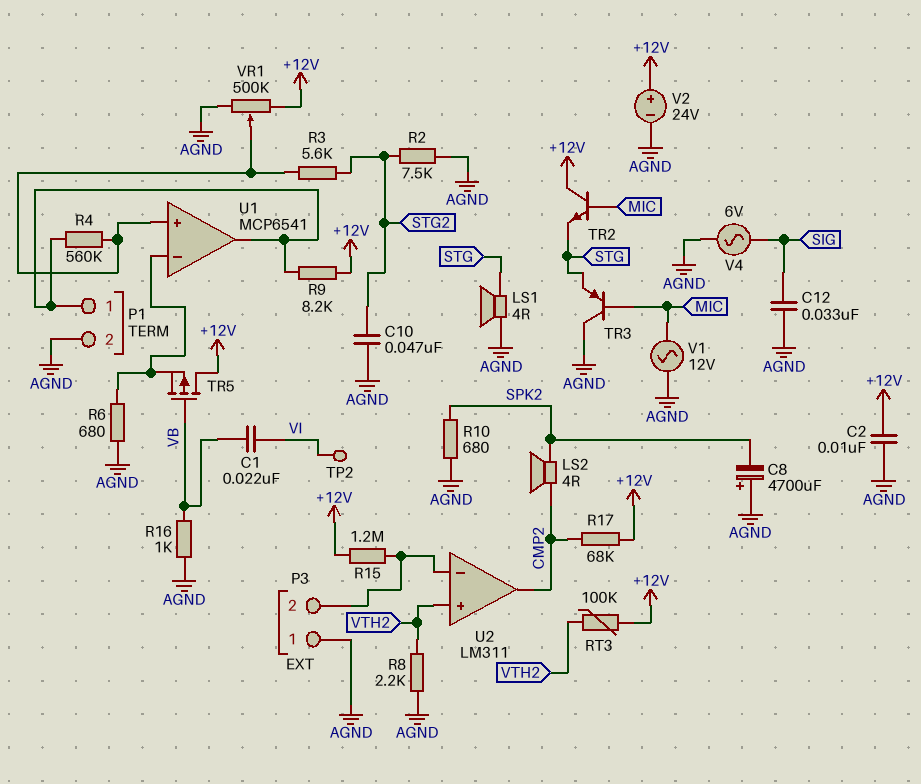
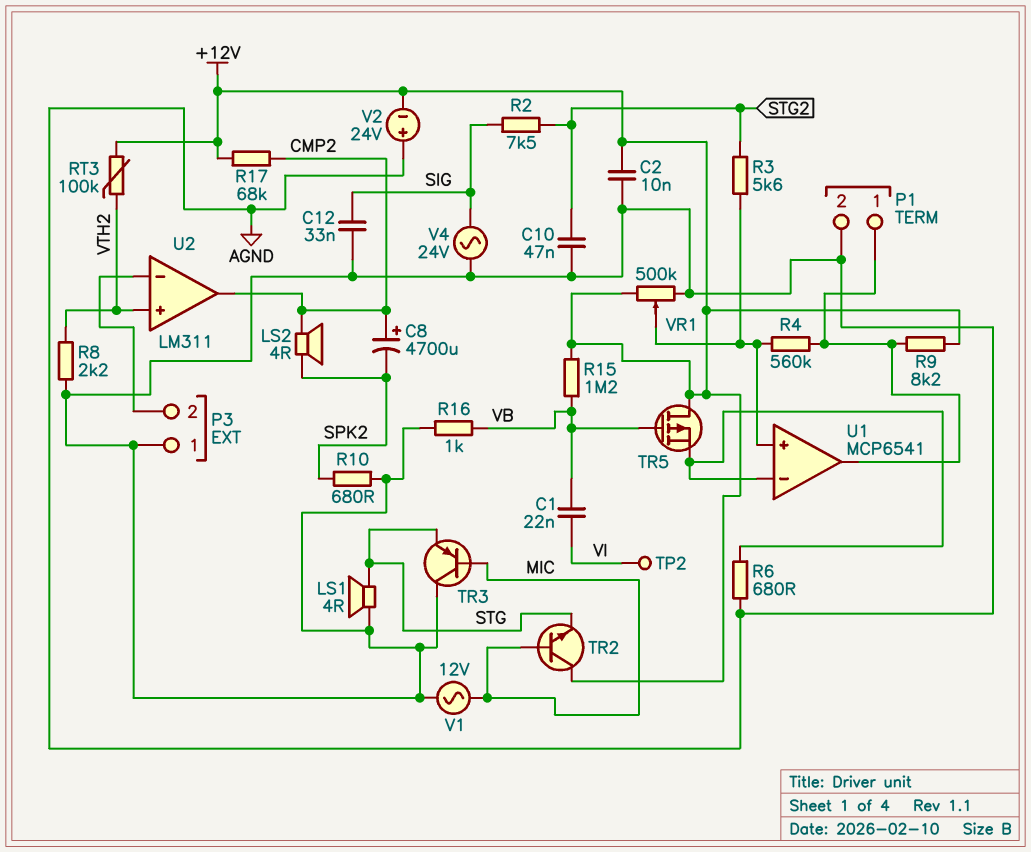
C8: 4700uF (plus AGND, minus SPK2) -> 4700uF (plus CMP2, minus SPK2)
R2: 7.5k (AGND, STG2) -> 7.5k (SIG, STG2)
R15: 1.2M (+12V, P3/2) -> 1.2M (+12V, VB)
V2: 24V (plus +12V, minus AGND) -> 24V (plus AGND, minus +12V)
V4: AC 6V (AGND, SIG) -> AC 24V (AGND, SIG)

